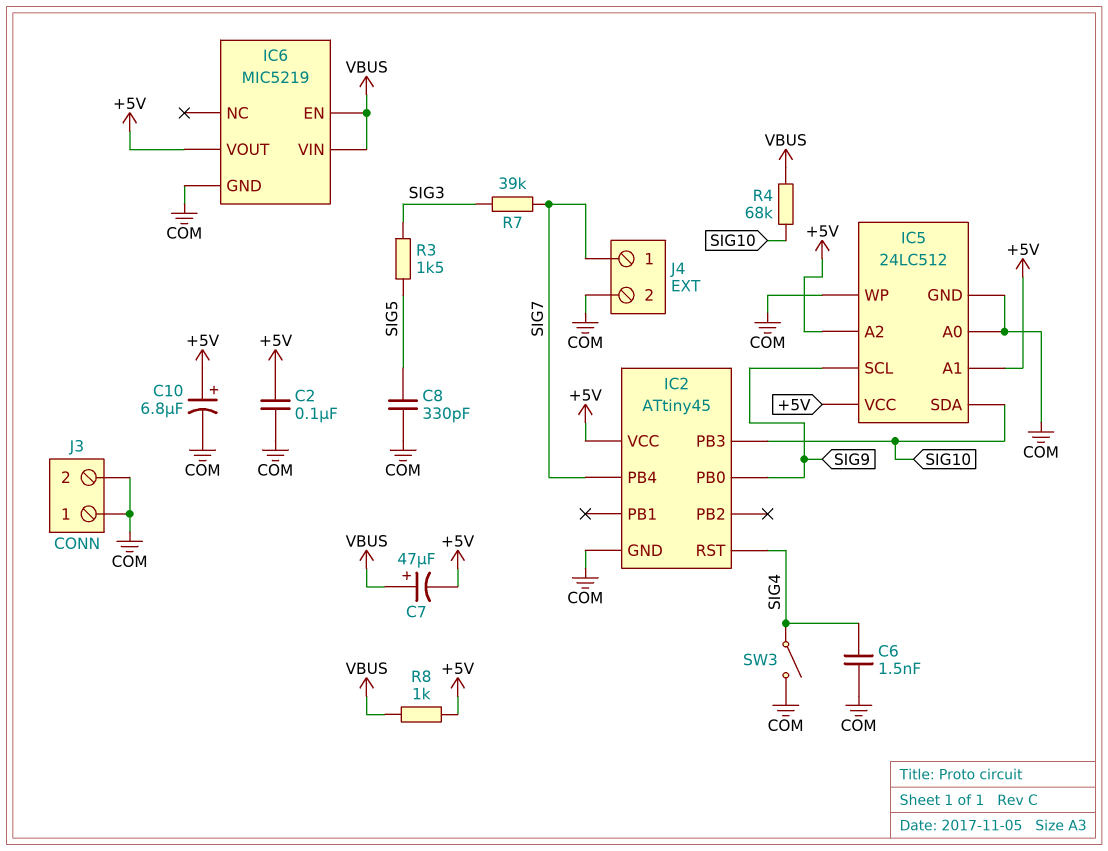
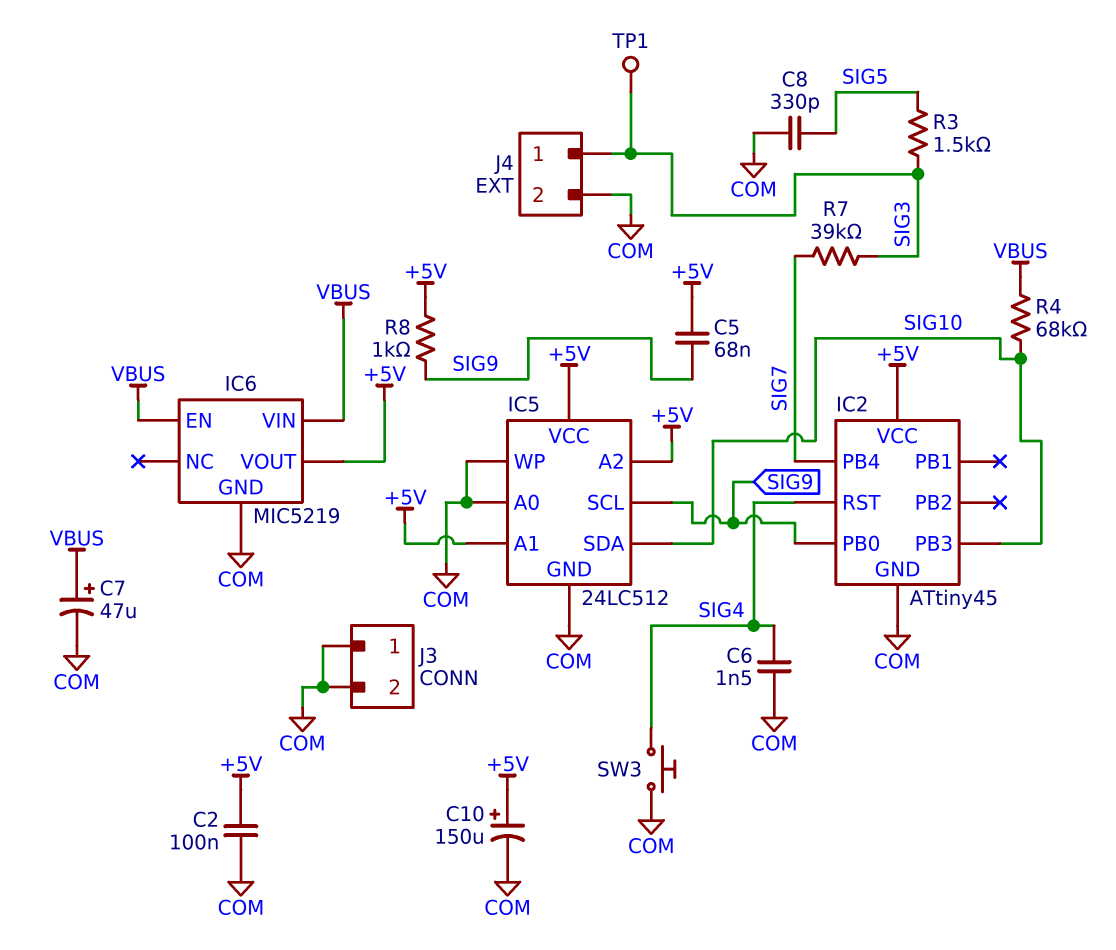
C5: none -> 68nF (+5V, SIG9)
C7: 47uF (plus VBUS, minus +5V) -> 47uF (plus VBUS, minus COM)
C10: 6.8uF (plus +5V, minus COM) -> 150uF (plus +5V, minus COM)
J4 pin 1: SIG7 -> SIG3
R8: 1k (+5V, VBUS) -> 1k (+5V, SIG9)
SW3: switch (COM, SIG4) -> button (COM, SIG4)
TP1: none -> test point (SIG3)

